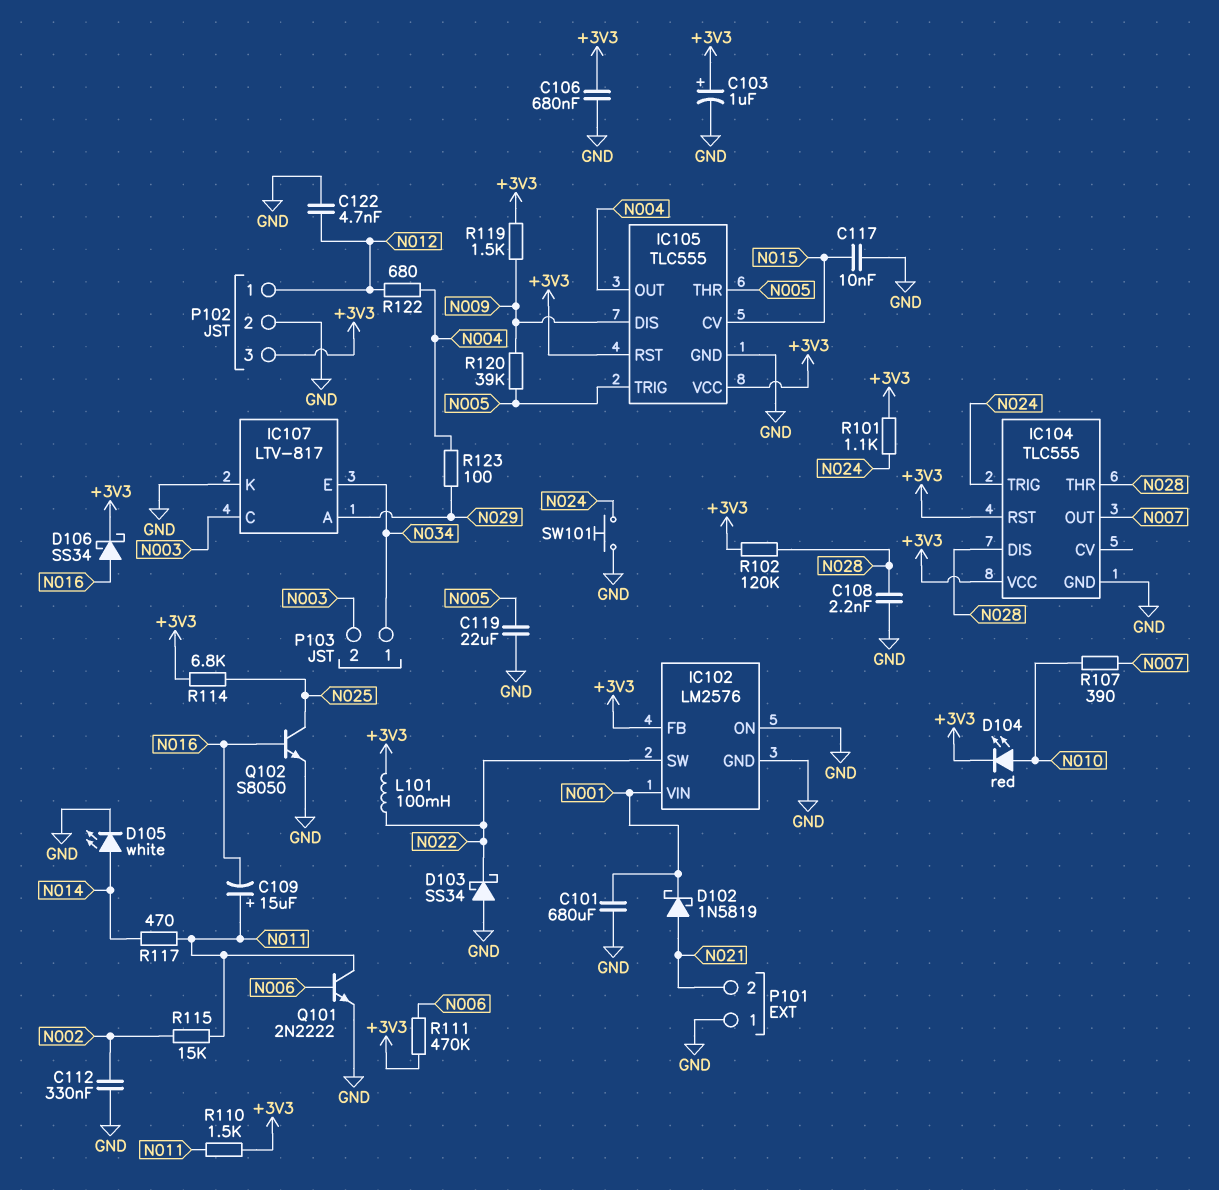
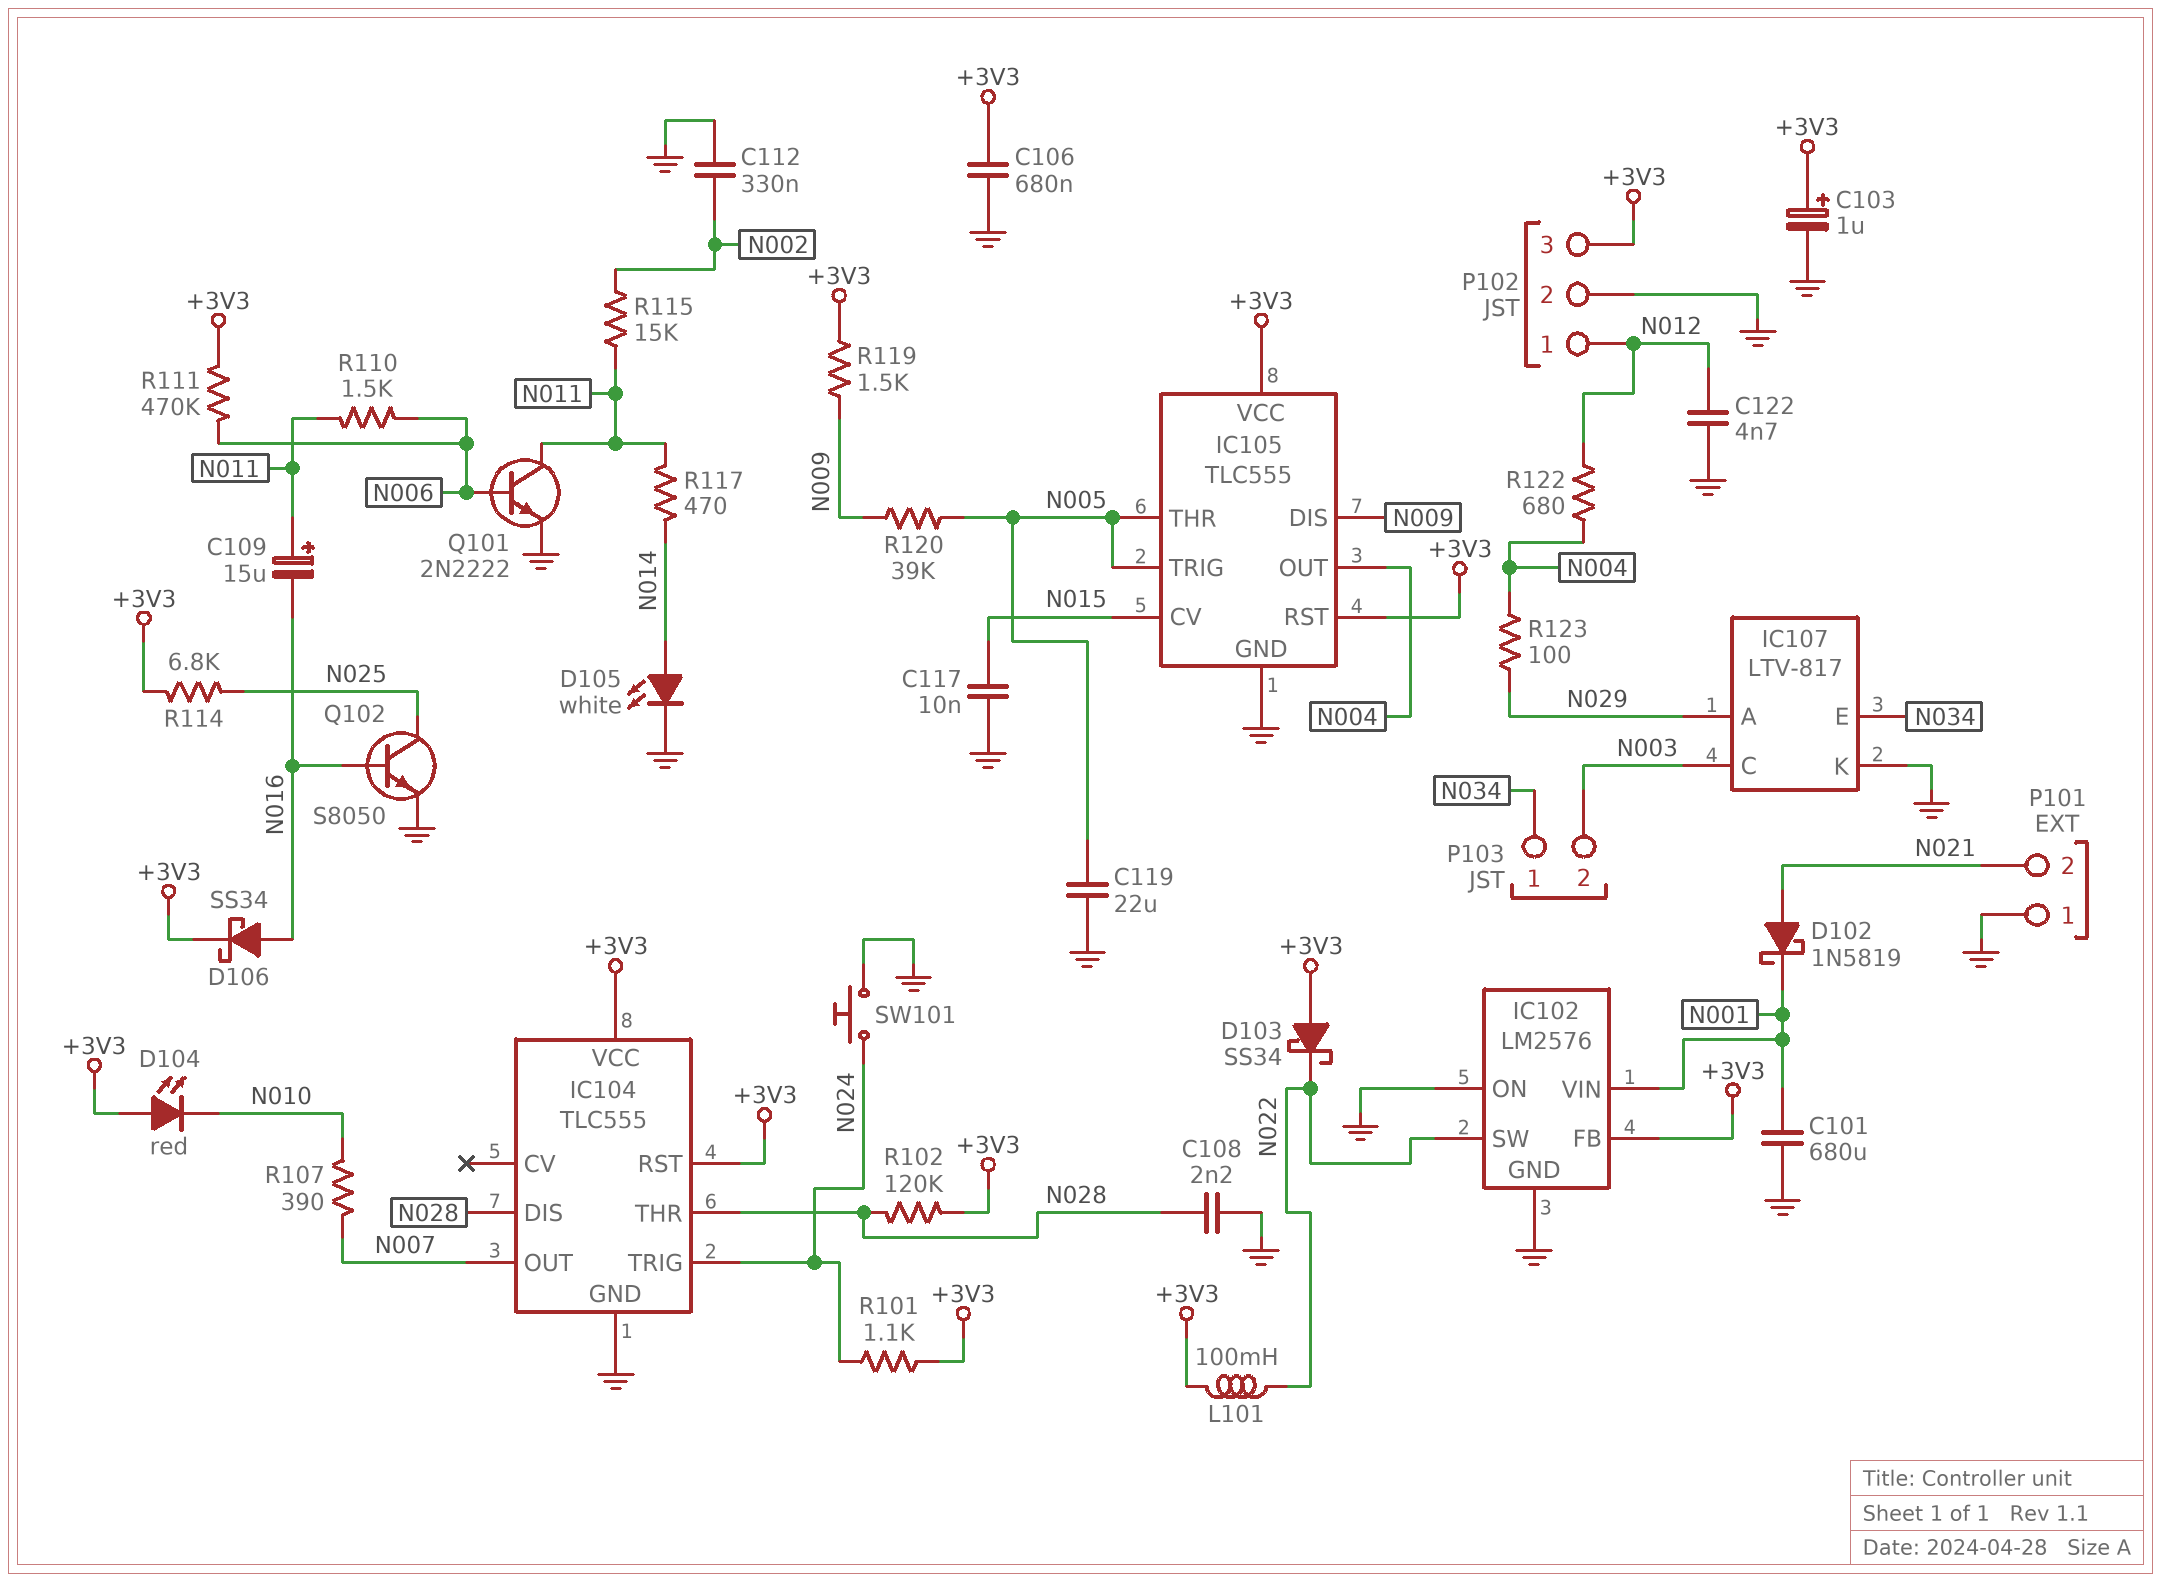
D103: schottky SS34 (A GND, K N022) -> schottky SS34 (A +3V3, K N022)
D104: LED red (A N010, K +3V3) -> LED red (A +3V3, K N010)
R110: 1.5k (+3V3, N011) -> 1.5k (N006, N011)

